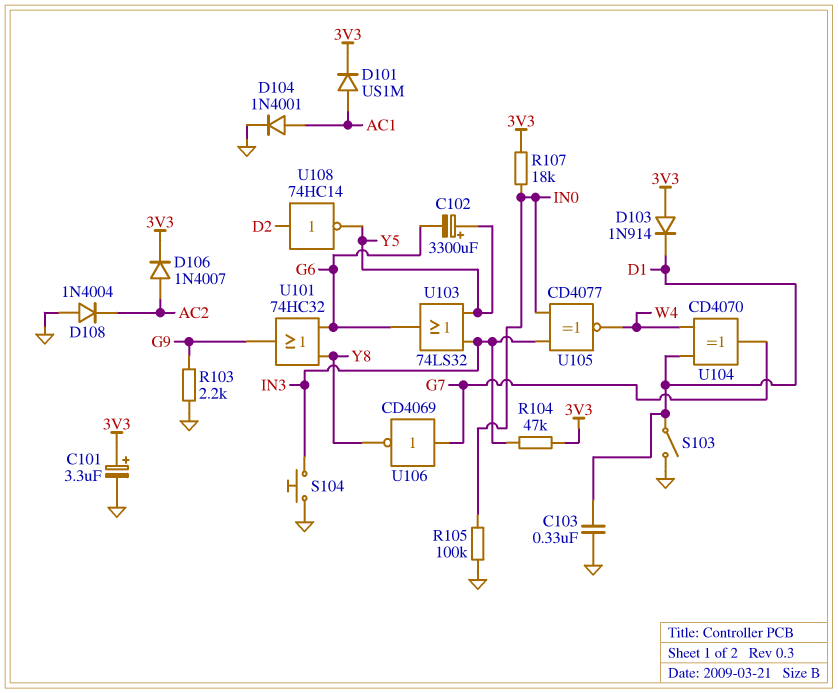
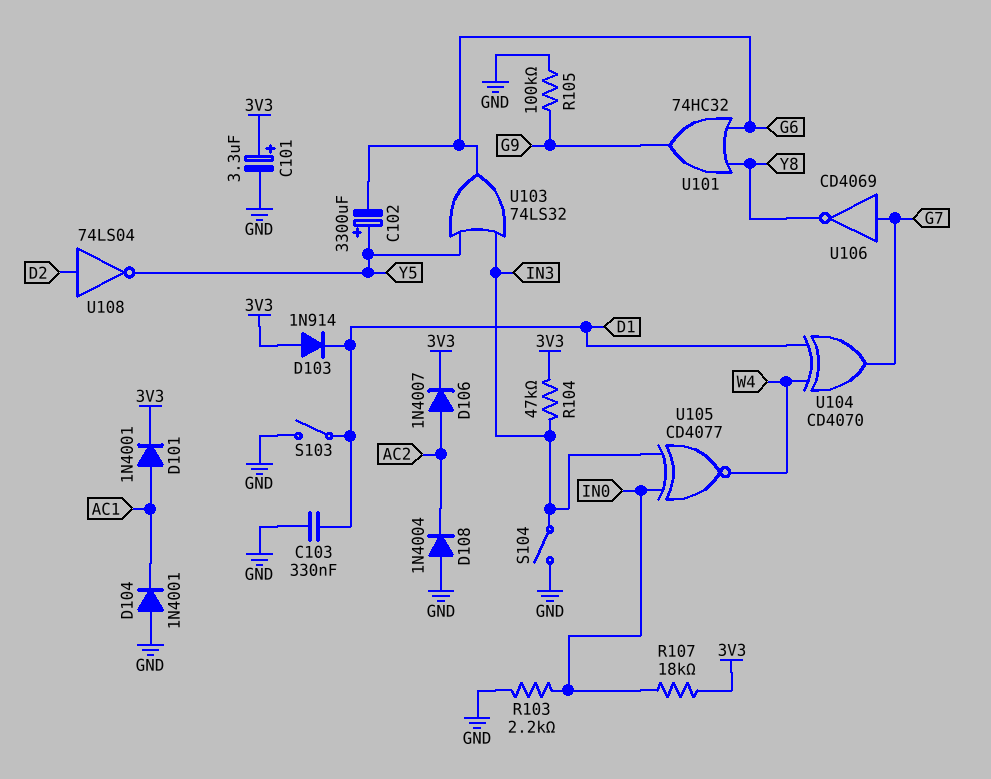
D101: diode US1M (A AC1, K 3V3) -> diode 1N4001 (A AC1, K 3V3)
D104: diode 1N4001 (A AC1, K GND) -> diode 1N4001 (A GND, K AC1)
R103: 2.2k (G9, GND) -> 2.2k (GND, IN0)
R105: 100k (GND, IN0) -> 100k (G9, GND)
S104: button (GND, IN3) -> switch (GND, IN3)
U108: NOT 74HC14 (in D2, out Y5) -> NOT 74LS04 (in D2, out Y5)

